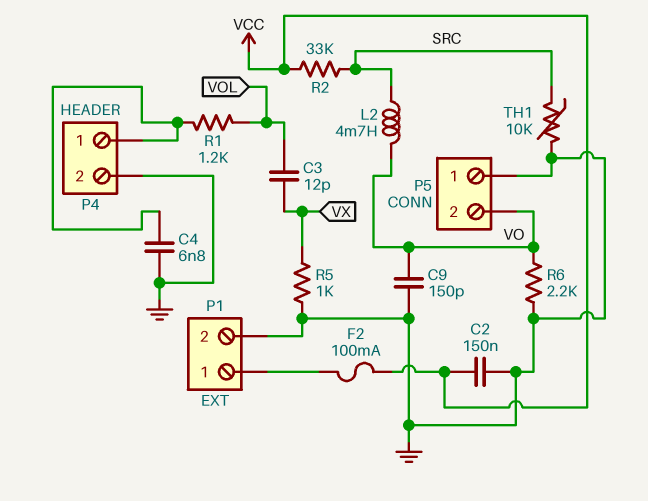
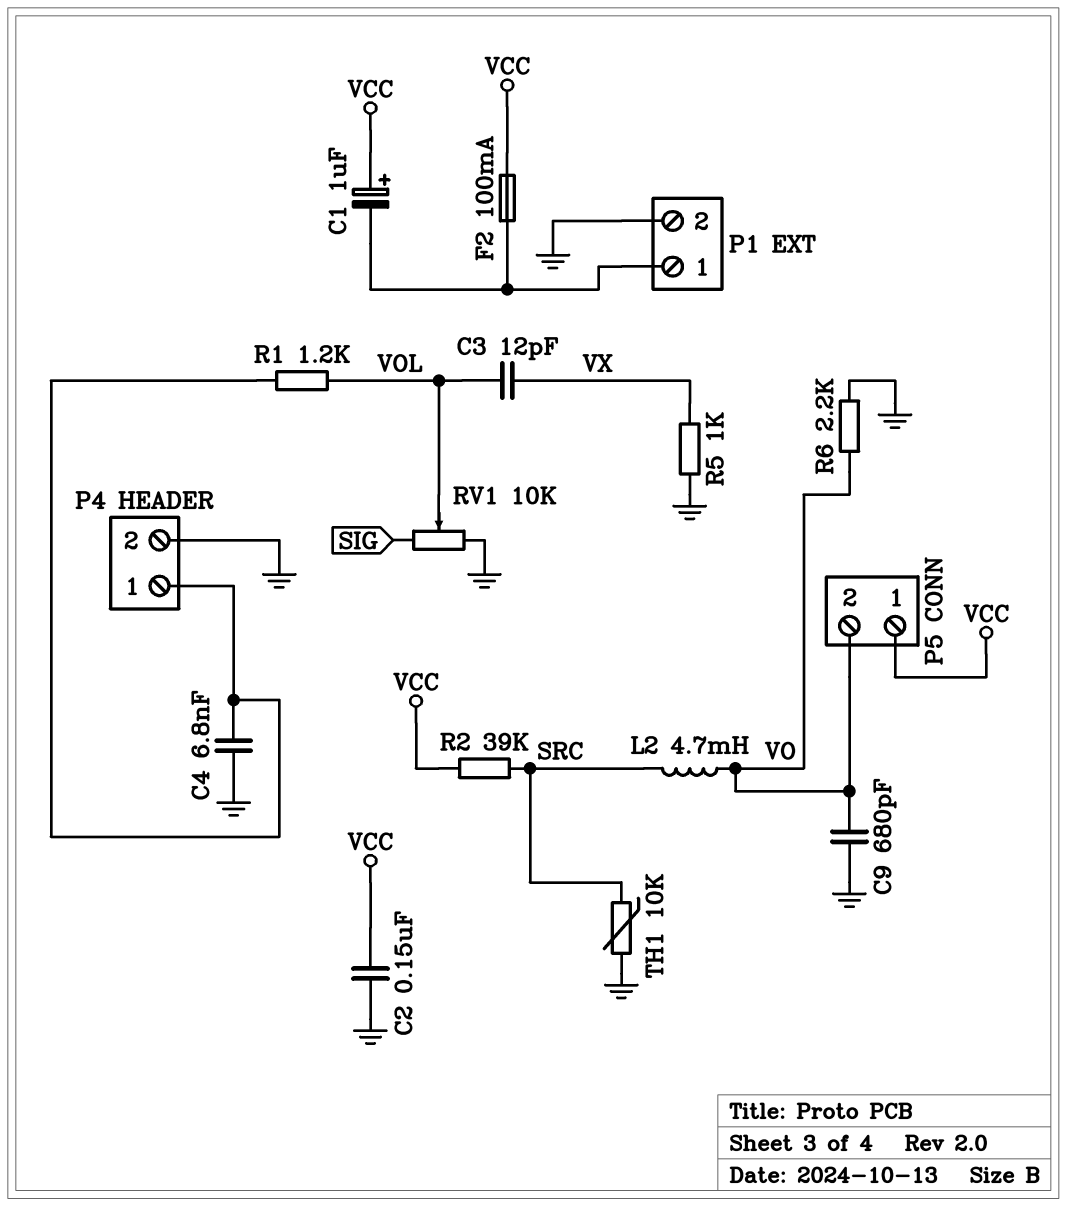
C1: none -> 1uF (plus VCC, minus P1/1)
C9: 150pF (GND, VO) -> 680pF (GND, VO)
P5 pin 1: GND -> VCC
R2: 33k (SRC, VCC) -> 39k (SRC, VCC)
RV1: none -> 10k (GND, SIG, wiper VOL)

